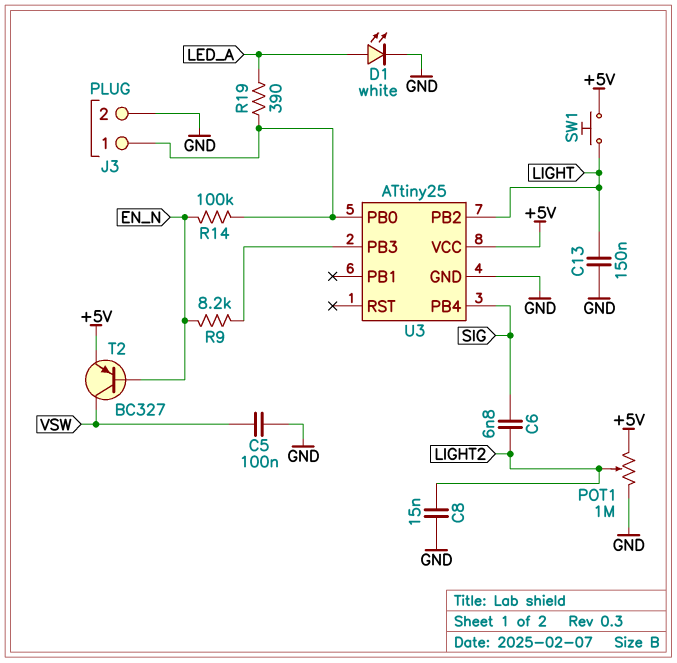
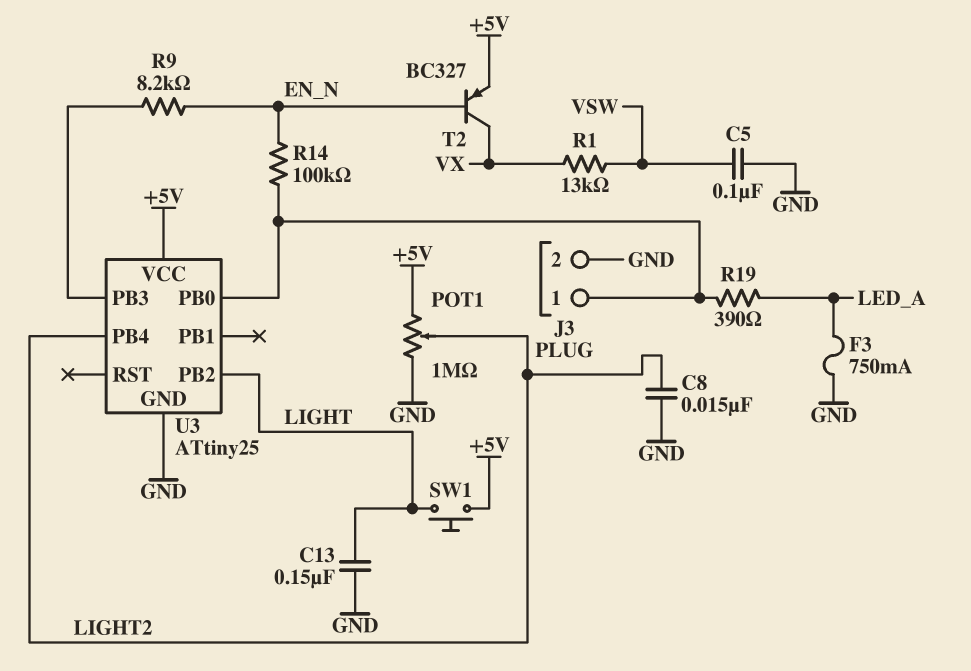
C6: 6.8nF (LIGHT2, SIG) -> none
D1: LED white (A LED_A, K GND) -> none
F3: none -> 750mA (GND, LED_A)
R1: none -> 13k (VSW, VX)
T2: PNP BC327 (B EN_N, C VSW, E +5V) -> PNP BC327 (B EN_N, C VX, E +5V)
U3 pin PB4: SIG -> LIGHT2

